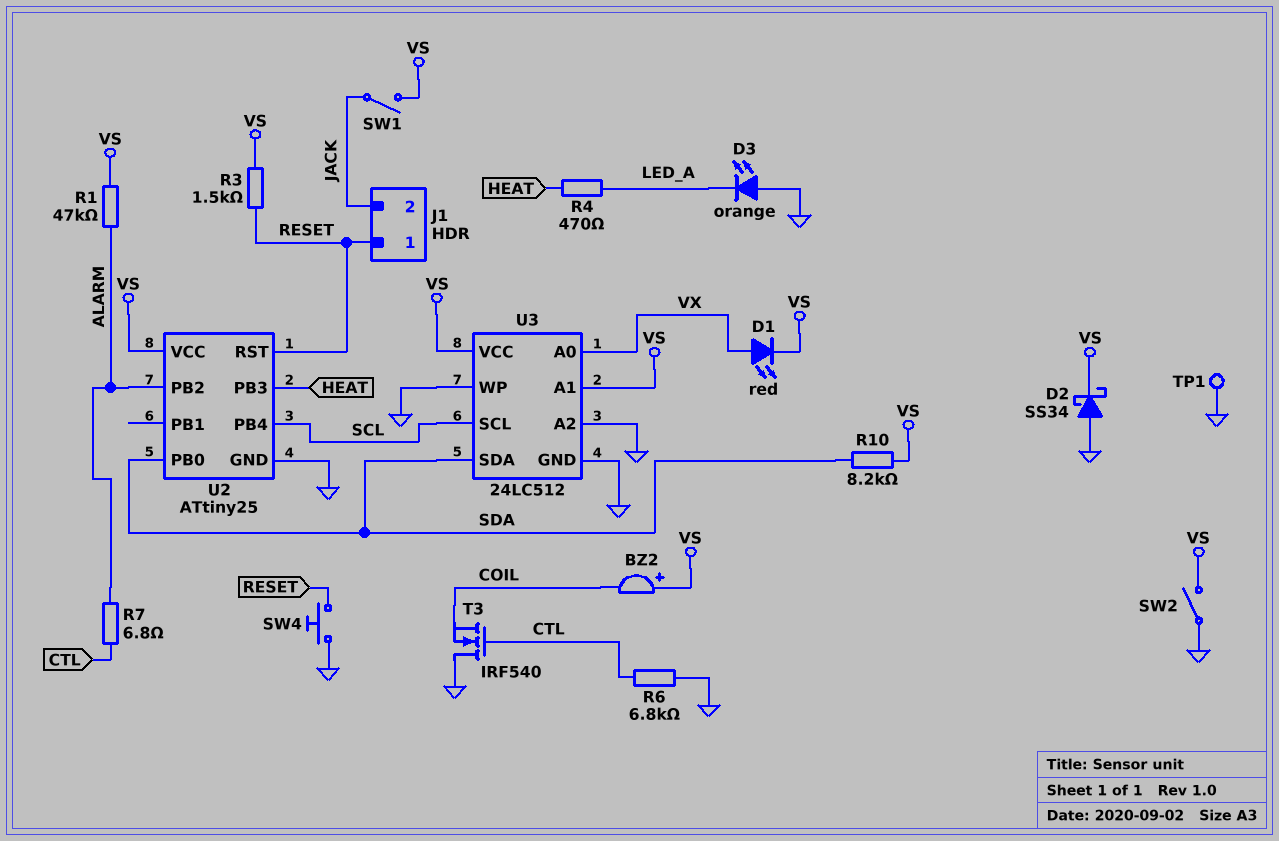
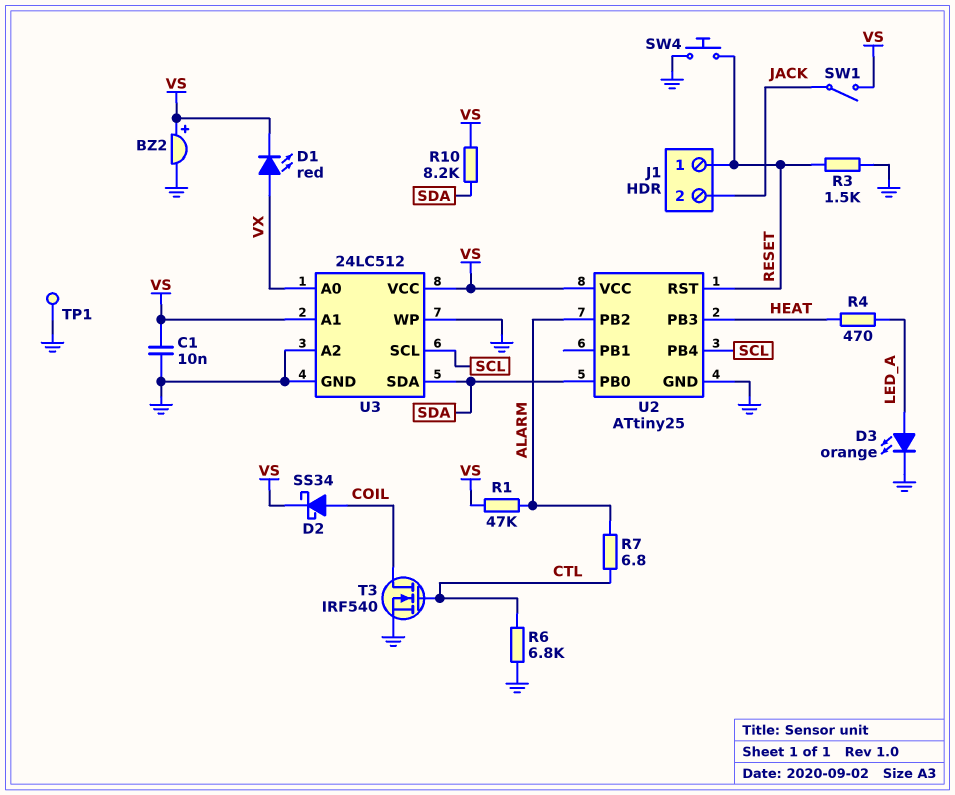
BZ2: buzzer (plus VS, minus COIL) -> buzzer (plus VS, minus GND)
C1: none -> 10nF (GND, VS)
D2: schottky SS34 (A GND, K VS) -> schottky SS34 (A COIL, K VS)
D3: LED orange (A GND, K LED_A) -> LED orange (A LED_A, K GND)
R3: 1.5k (RESET, VS) -> 1.5k (GND, RESET)
SW2: switch (GND, VS) -> none
T3: NMOS IRF540 (G CTL, D GND, S COIL) -> NMOS IRF540 (G CTL, D COIL, S GND)

